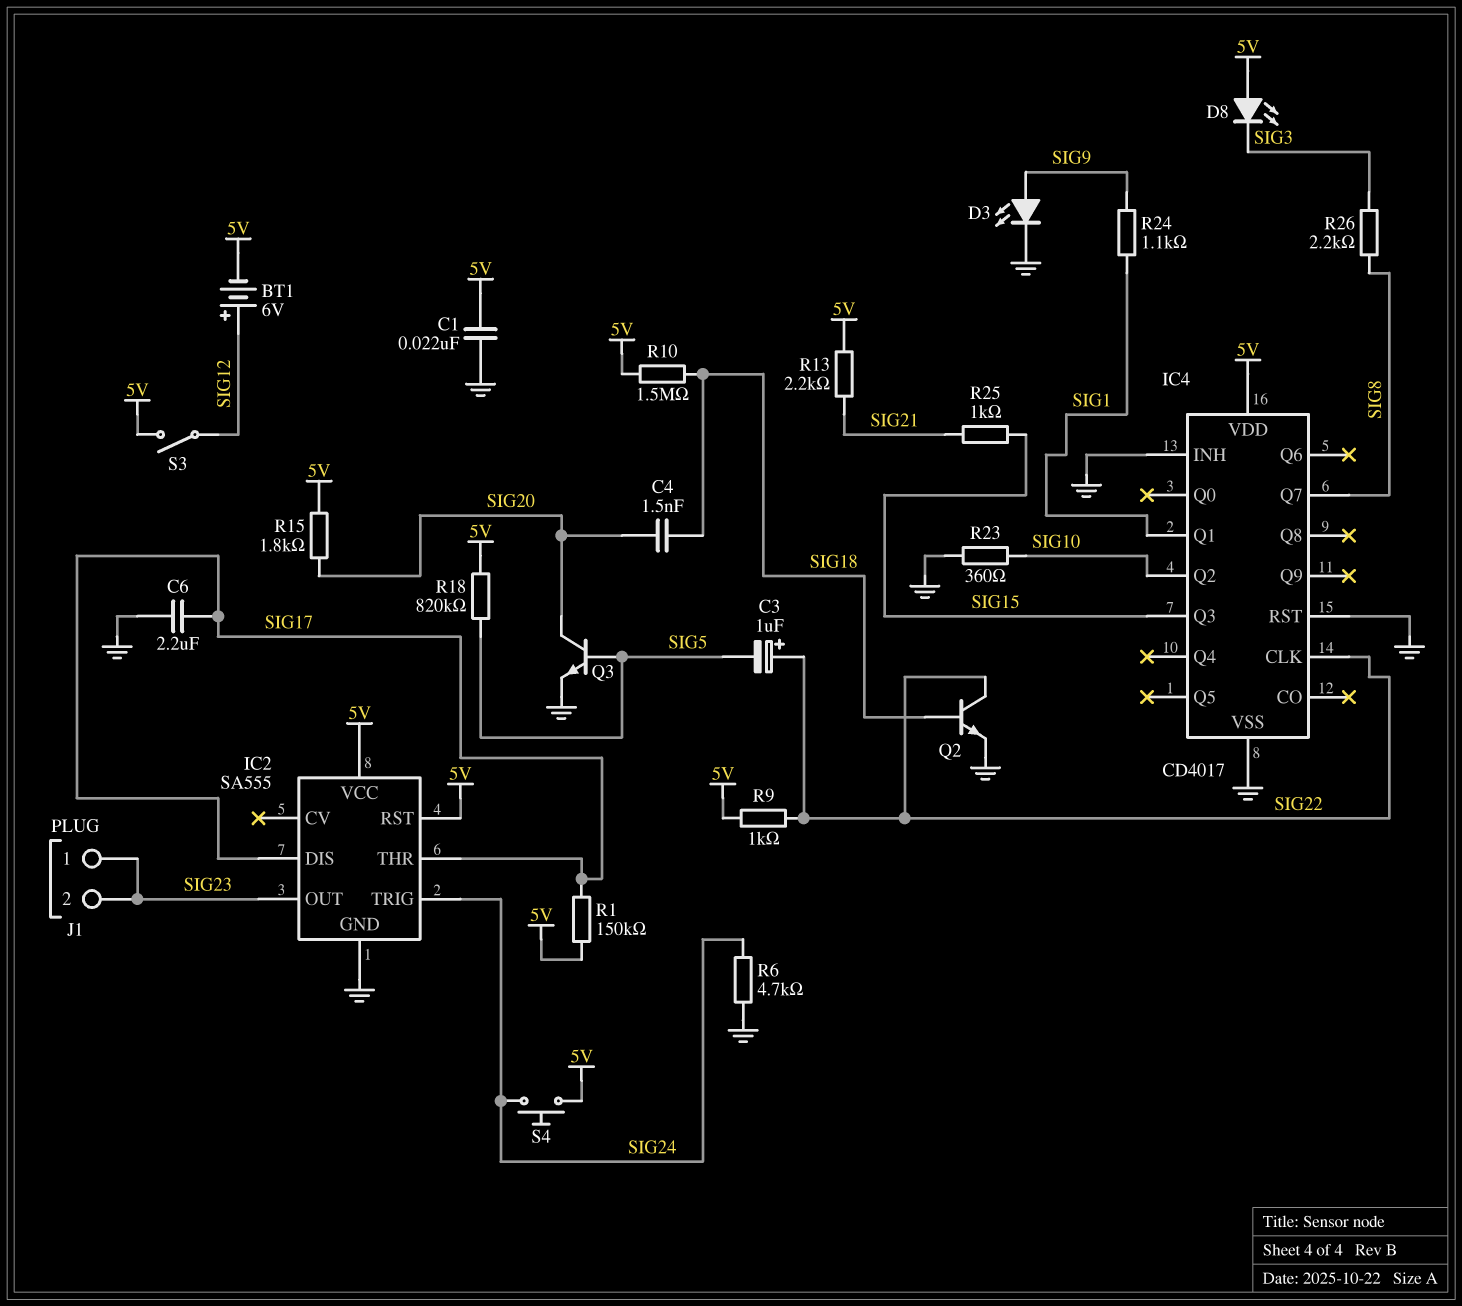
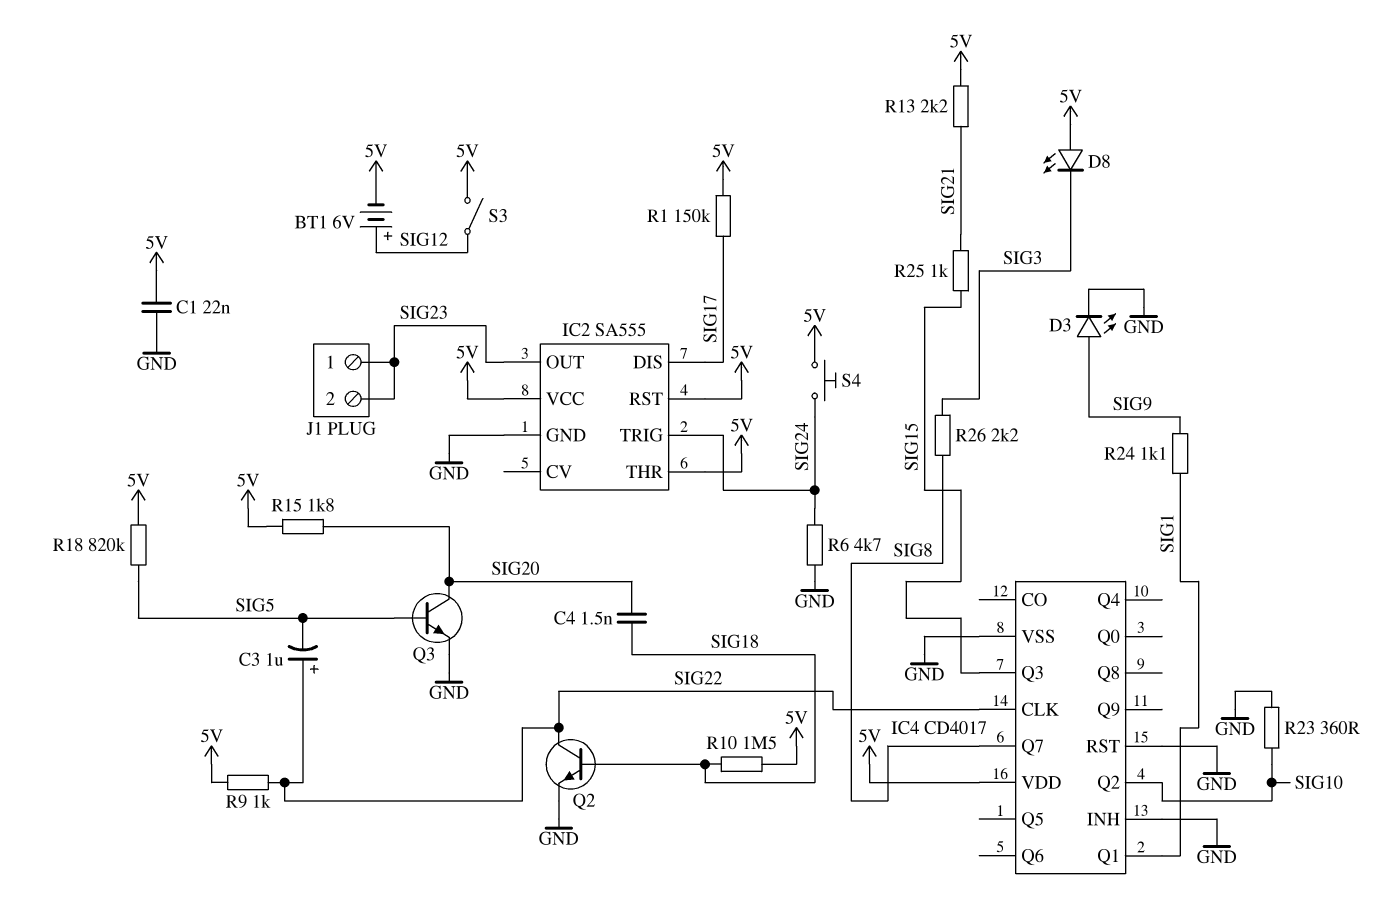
C6: 2.2uF (GND, SIG17) -> none
IC2 pin THR: SIG17 -> 5V

